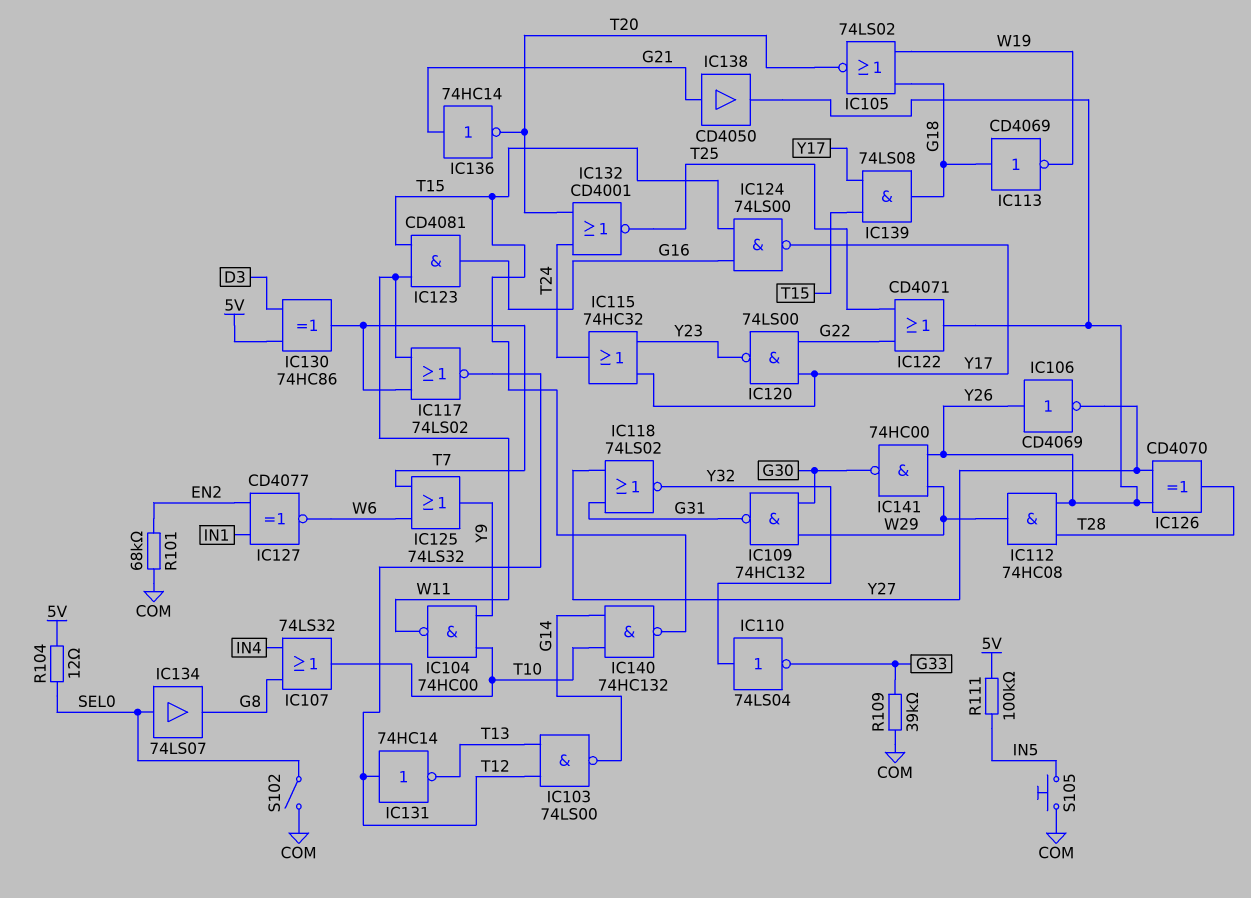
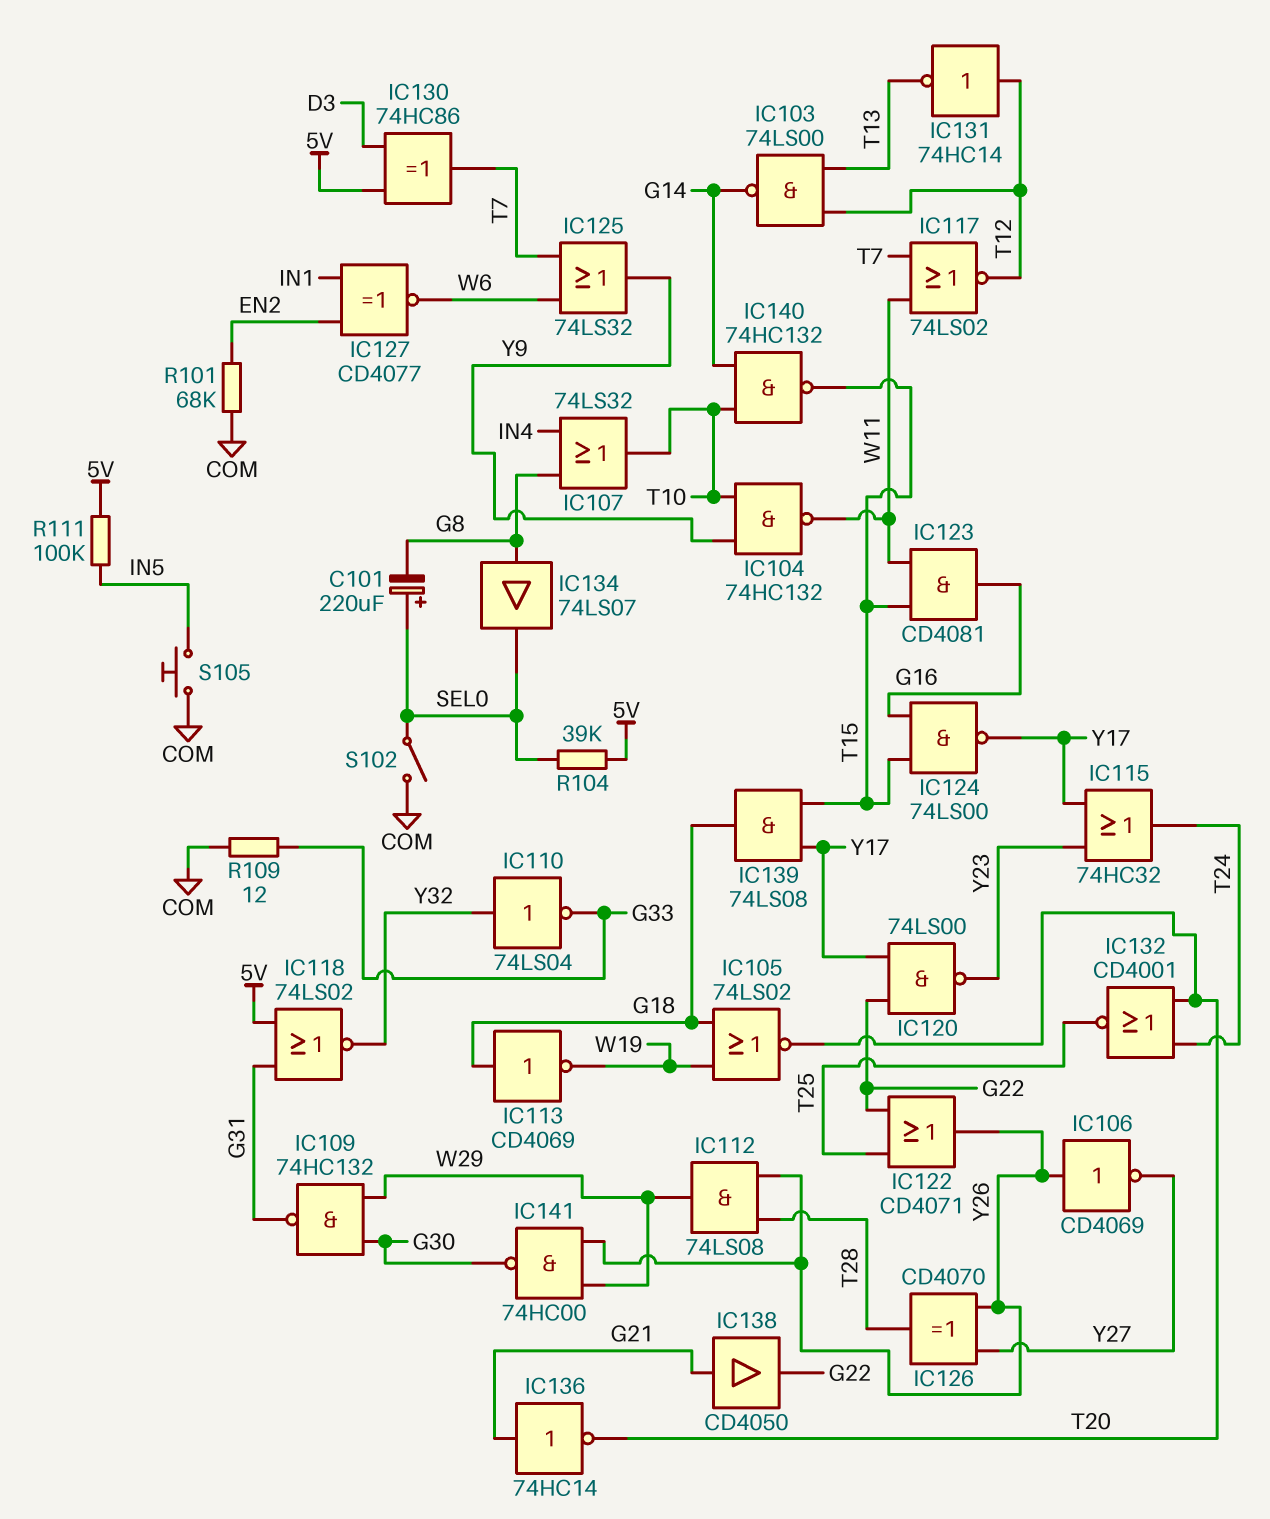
C101: none -> 220uF (plus SEL0, minus G8)
IC104: NAND 74HC00 (in T10, in Y9, out W11) -> NAND 74HC132 (in T10, in Y9, out W11)
IC112: AND 74HC08 (in T28, in Y26, out W29) -> AND 74LS08 (in T28, in Y26, out W29)
IC118: NOR 74LS02 (in G31, in Y27, out Y32) -> NOR 74LS02 (in 5V, in G31, out Y32)
IC134: buffer 74LS07 (in SEL0, out G8) -> buffer 74LS07 (in G8, out SEL0)
IC138: buffer CD4050 (in G21, out Y26) -> buffer CD4050 (in G21, out G22)
R104: 12 (5V, SEL0) -> 39k (5V, SEL0)
R109: 39k (COM, G33) -> 12 (COM, G33)

